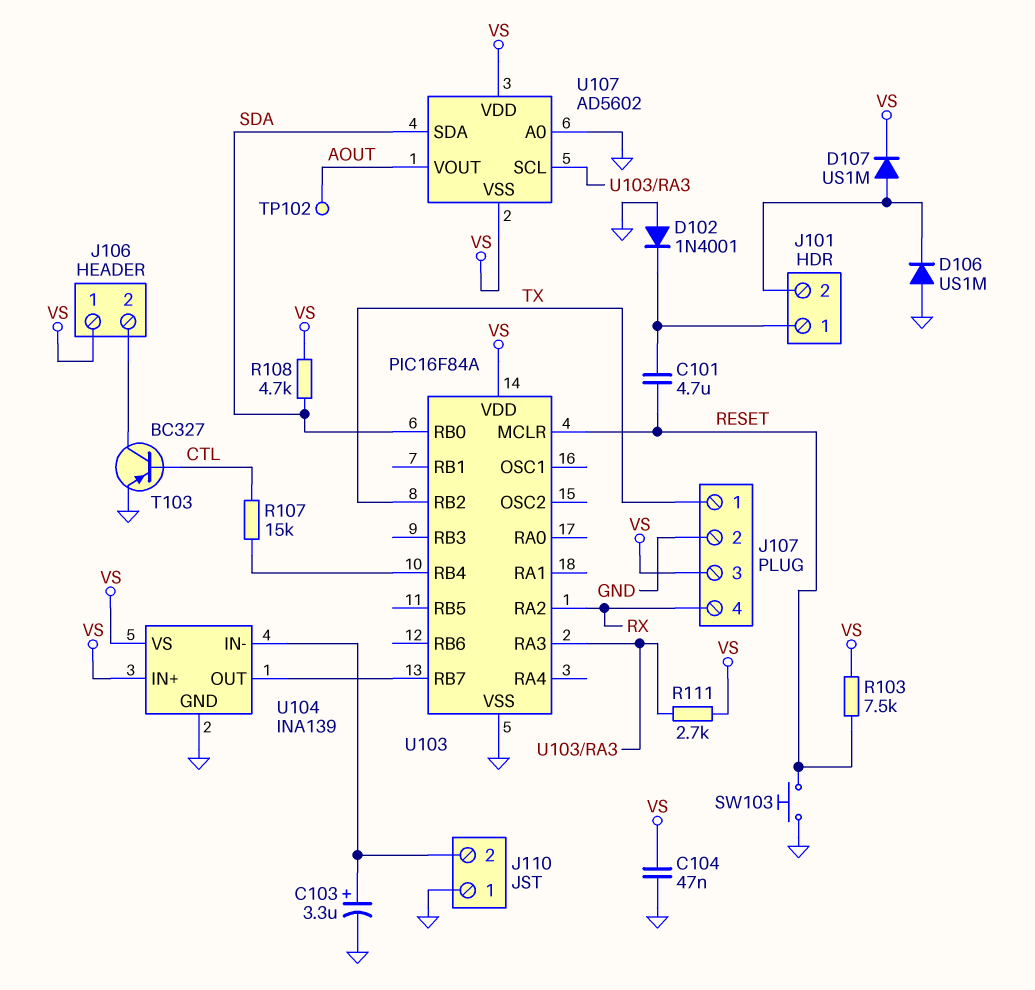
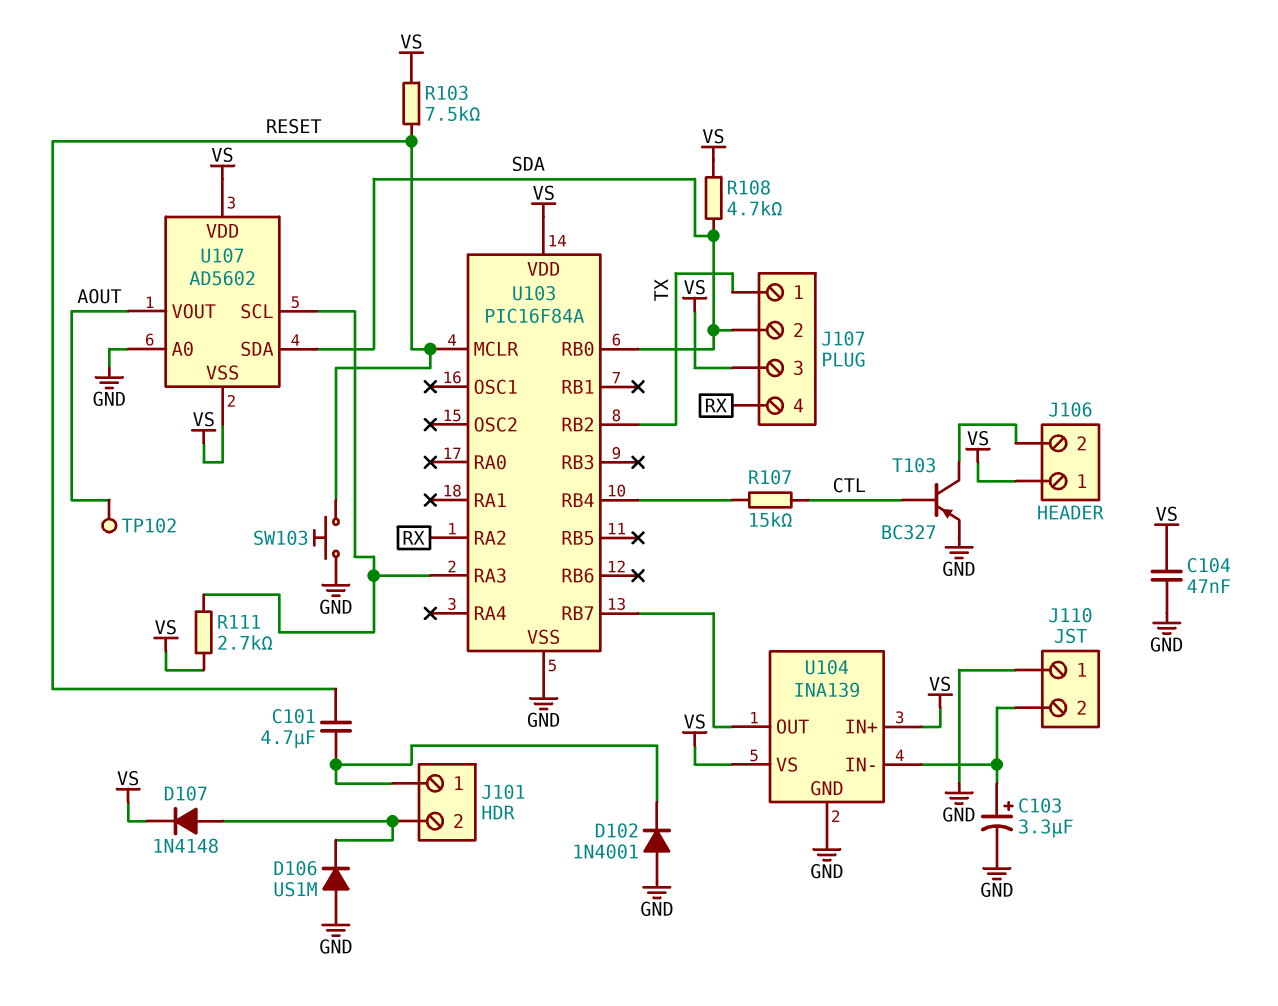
D107: diode US1M (A J101/2, K VS) -> diode 1N4148 (A J101/2, K VS)
J107 pin 2: GND -> SDA

